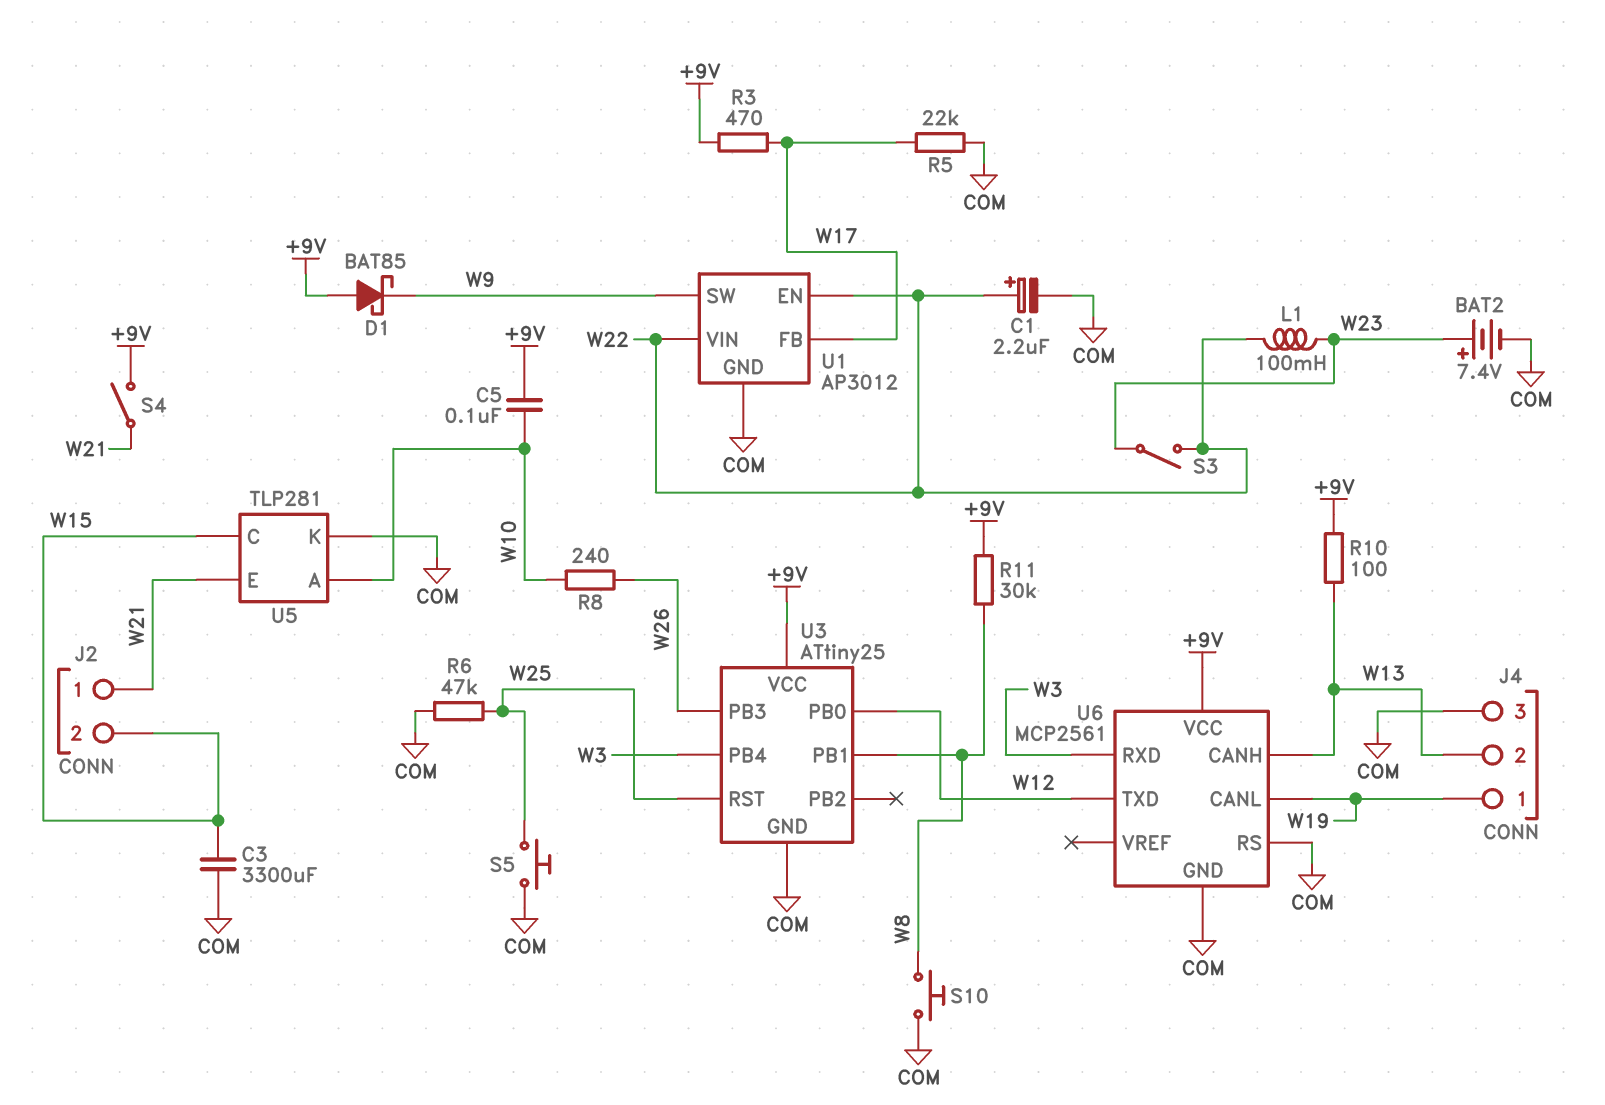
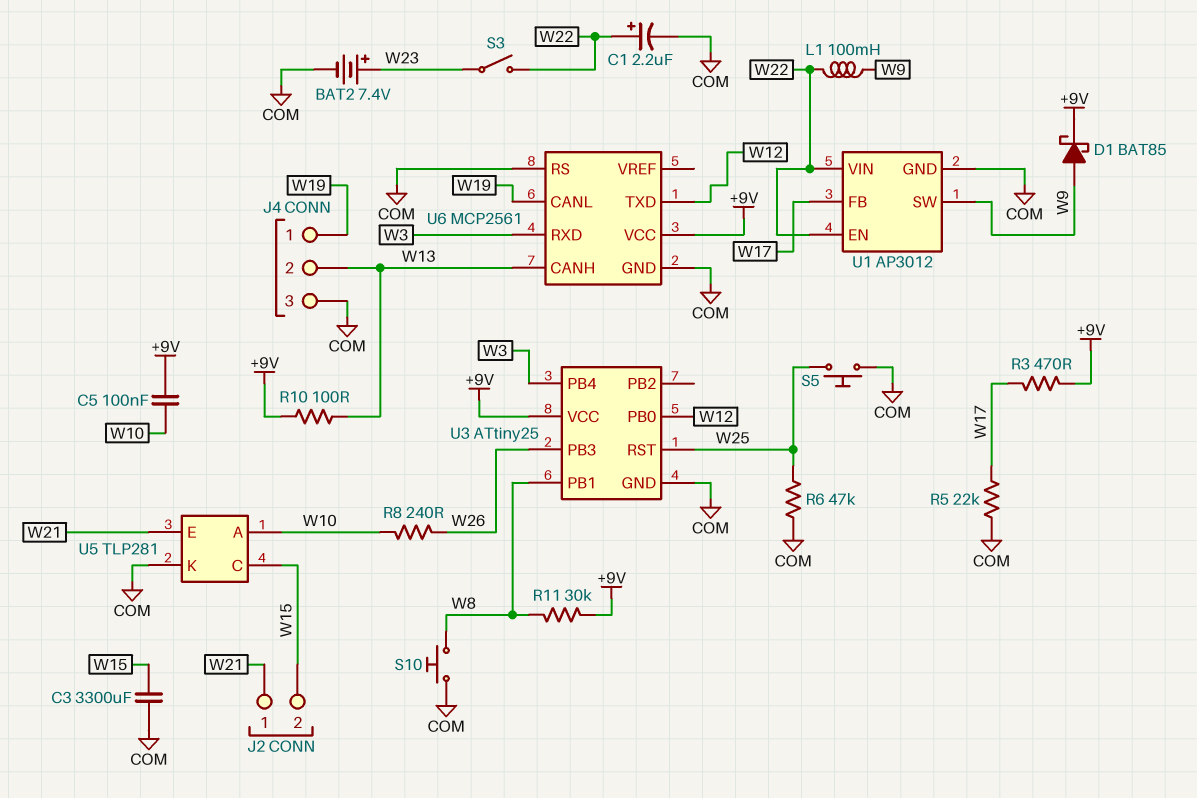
D1: schottky BAT85 (A +9V, K W9) -> schottky BAT85 (A W9, K +9V)
L1: 100mH (W22, W23) -> 100mH (W9, W22)
S4: switch (+9V, W21) -> none

